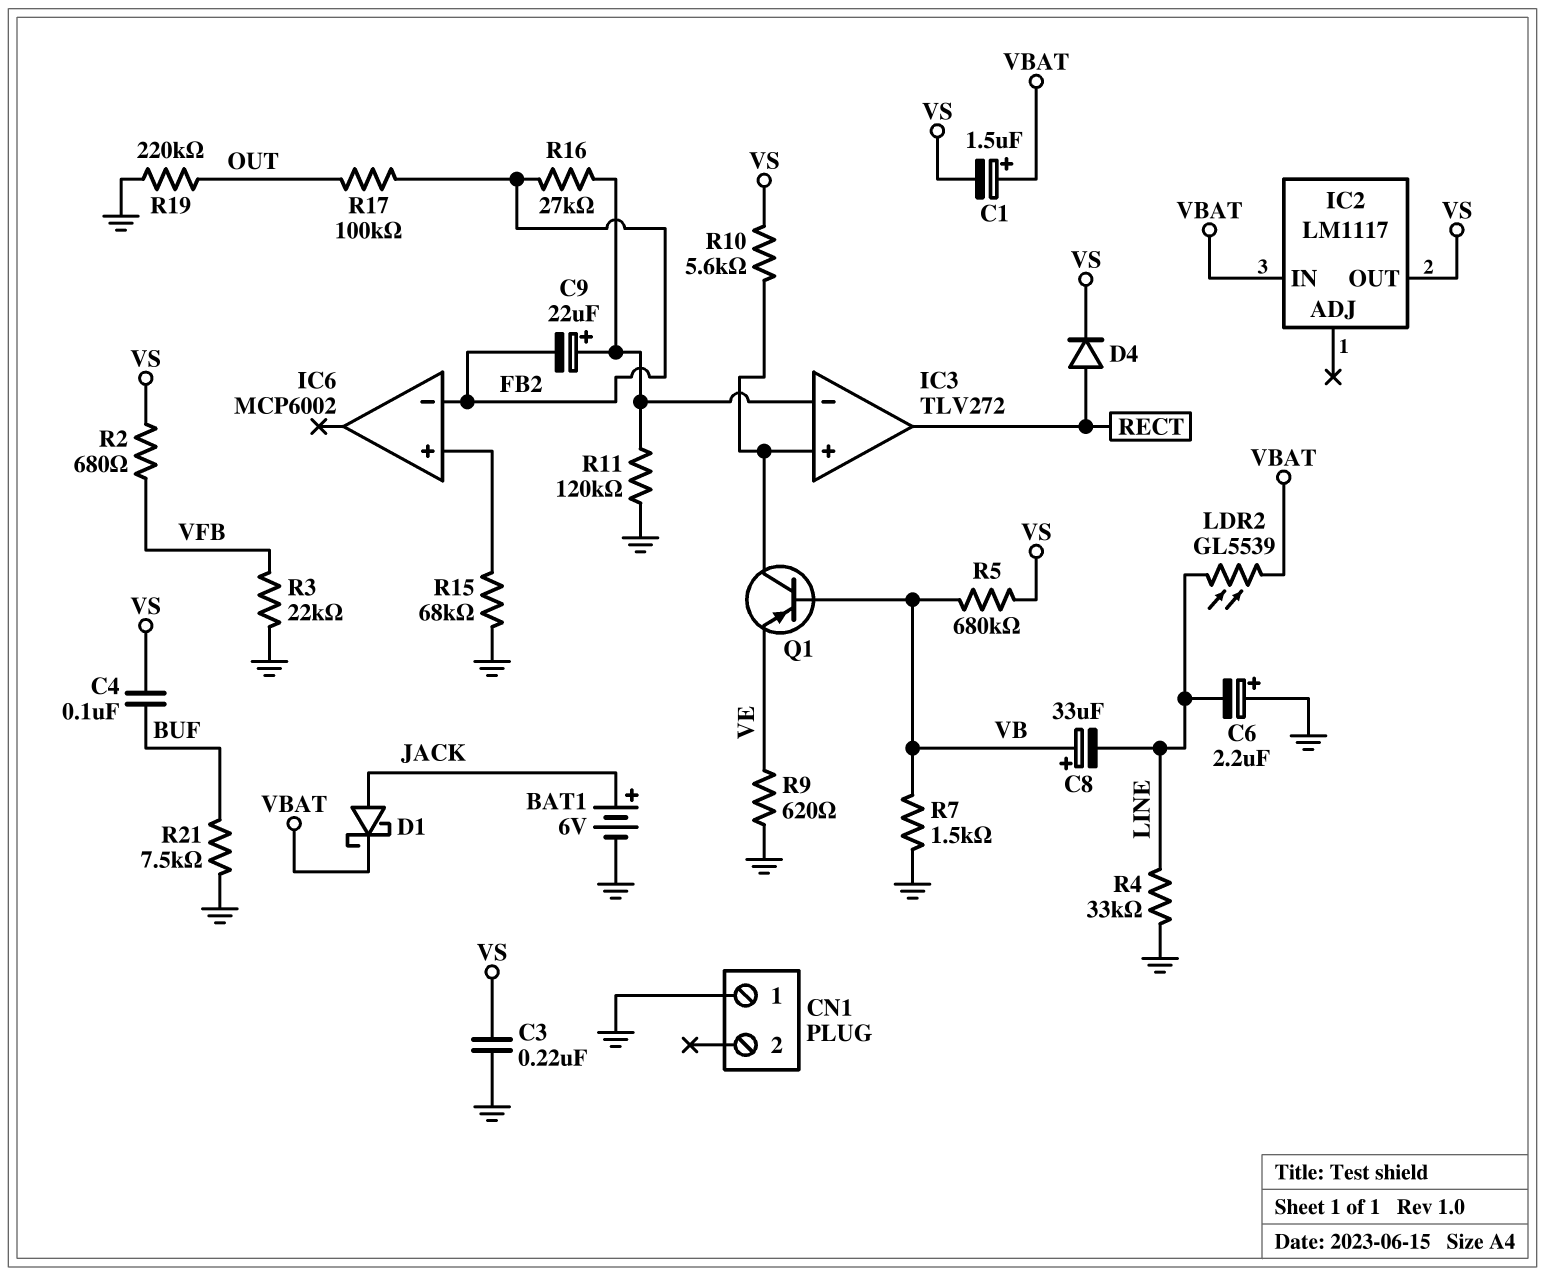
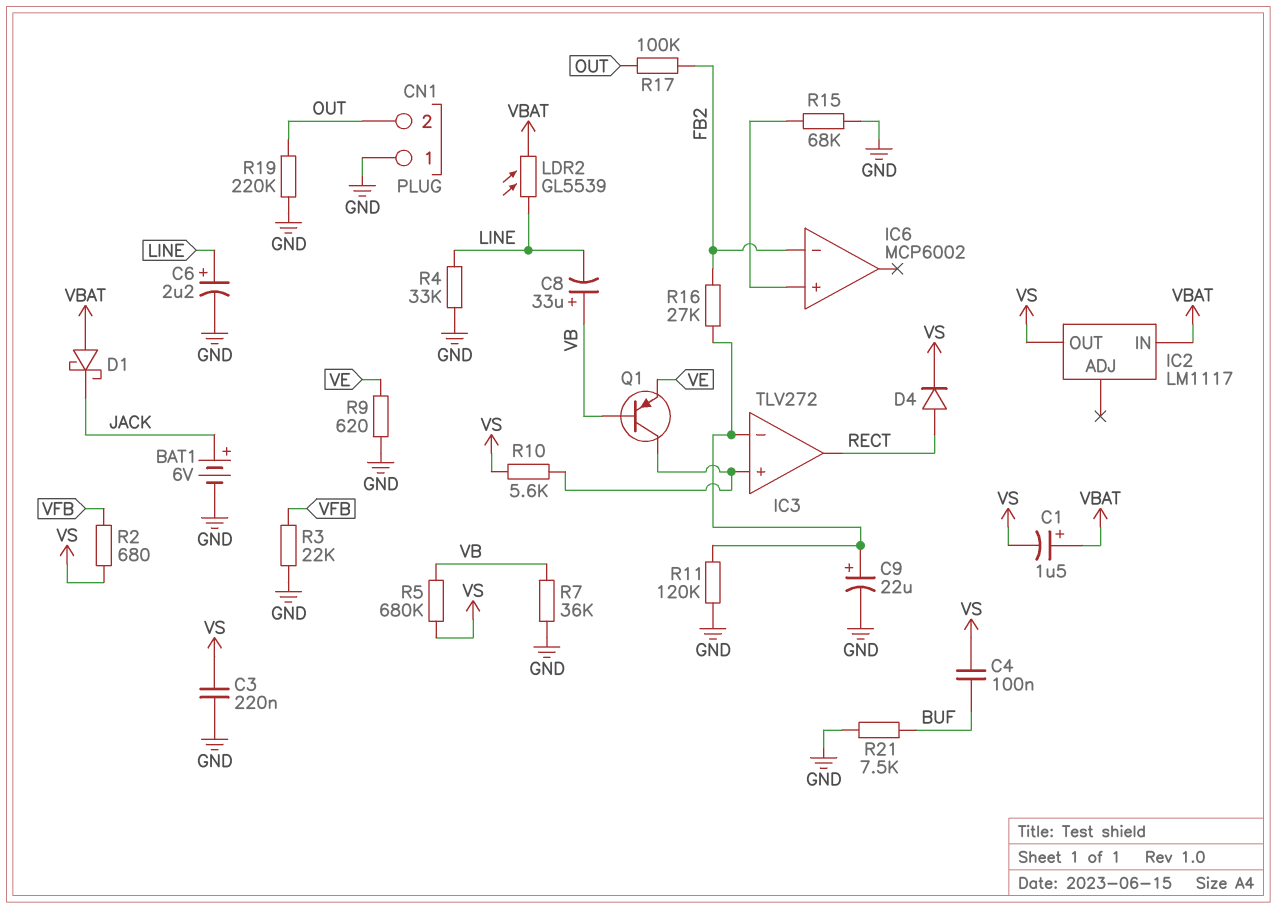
C6: 2.2uF (plus GND, minus LINE) -> 2.2uF (plus LINE, minus GND)
C9: 22uF (plus IC3/in-, minus FB2) -> 22uF (plus IC3/in-, minus GND)
CN1 pin 2: none -> OUT
D1: schottky (A JACK, K VBAT) -> schottky (A VBAT, K JACK)
R7: 1.5k (GND, VB) -> 36k (GND, VB)

